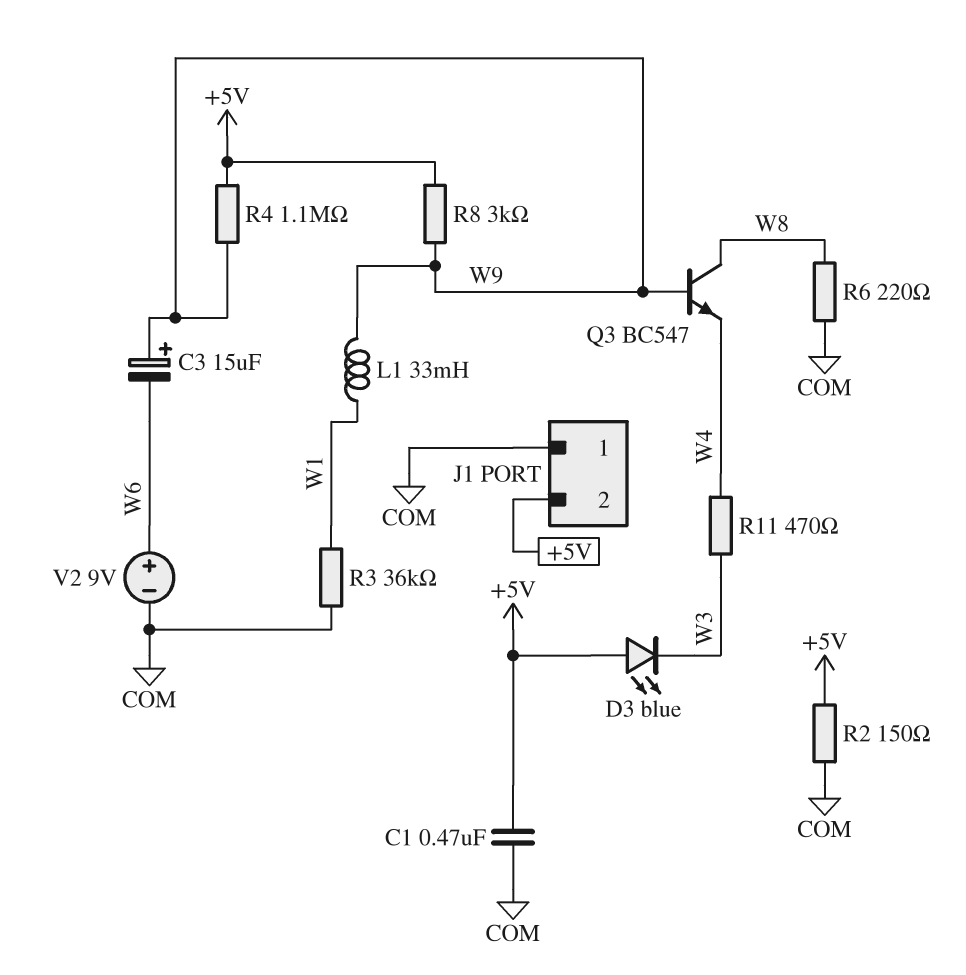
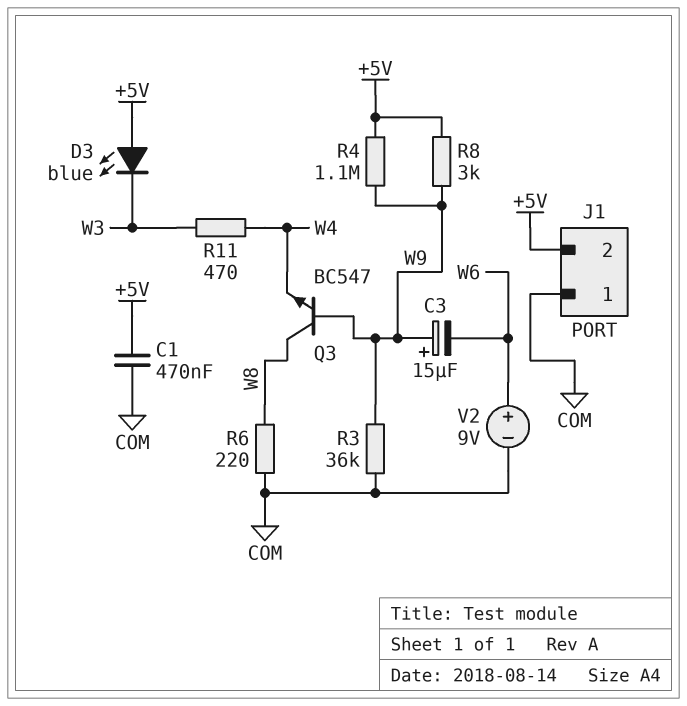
L1: 33mH (W1, W9) -> none
R2: 150 (+5V, COM) -> none
R3: 36k (COM, W1) -> 36k (COM, W9)

